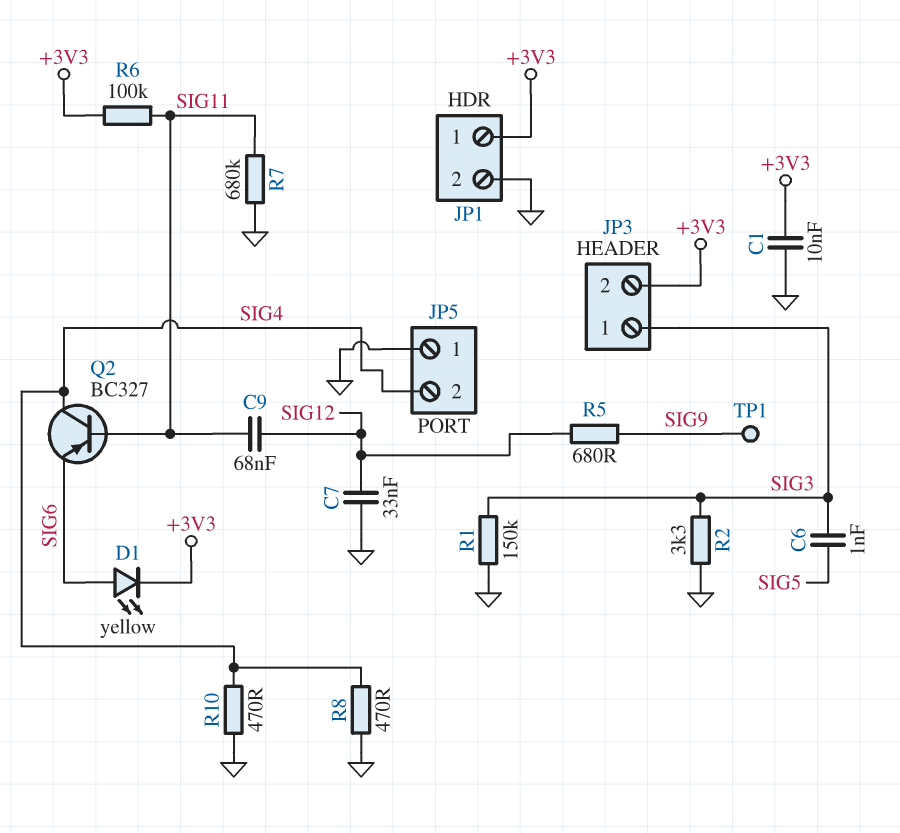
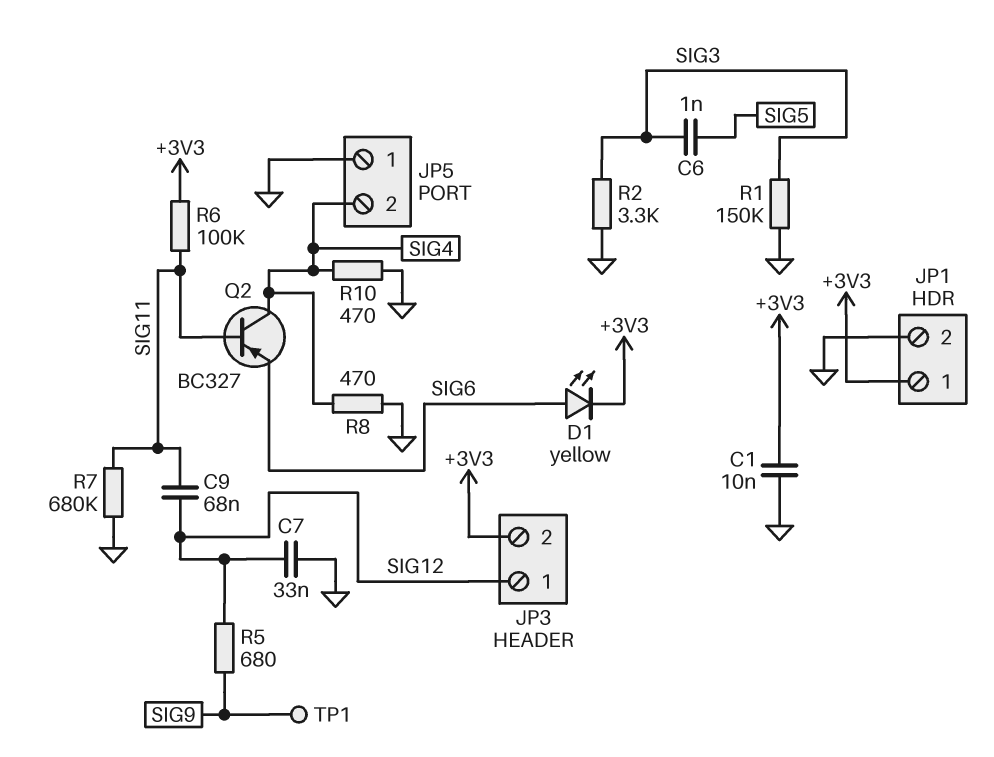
JP3 pin 1: SIG3 -> SIG12

